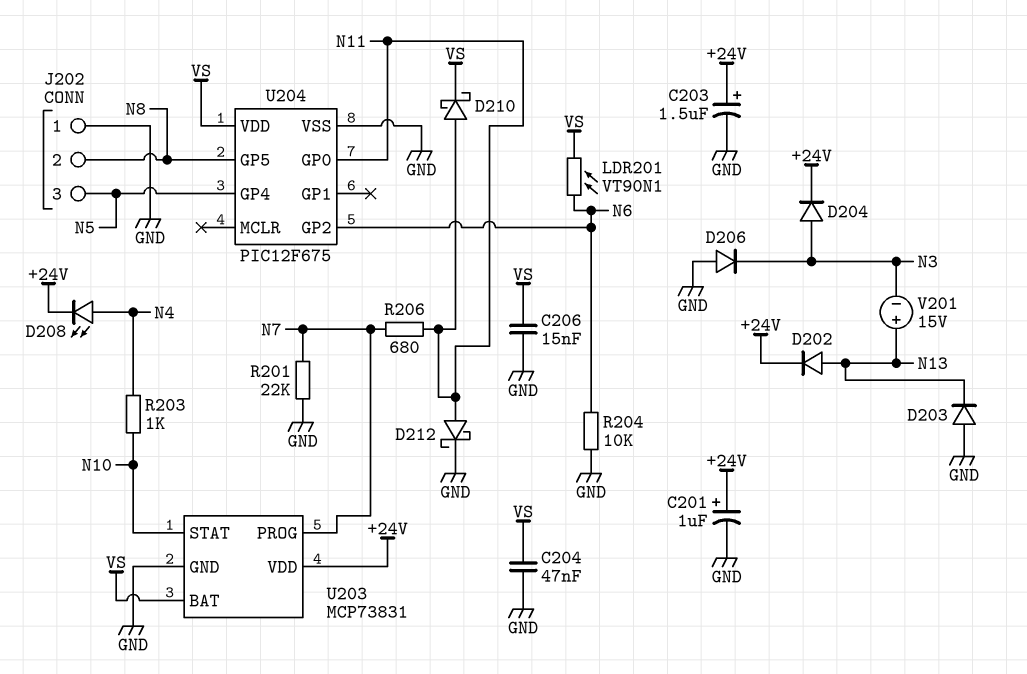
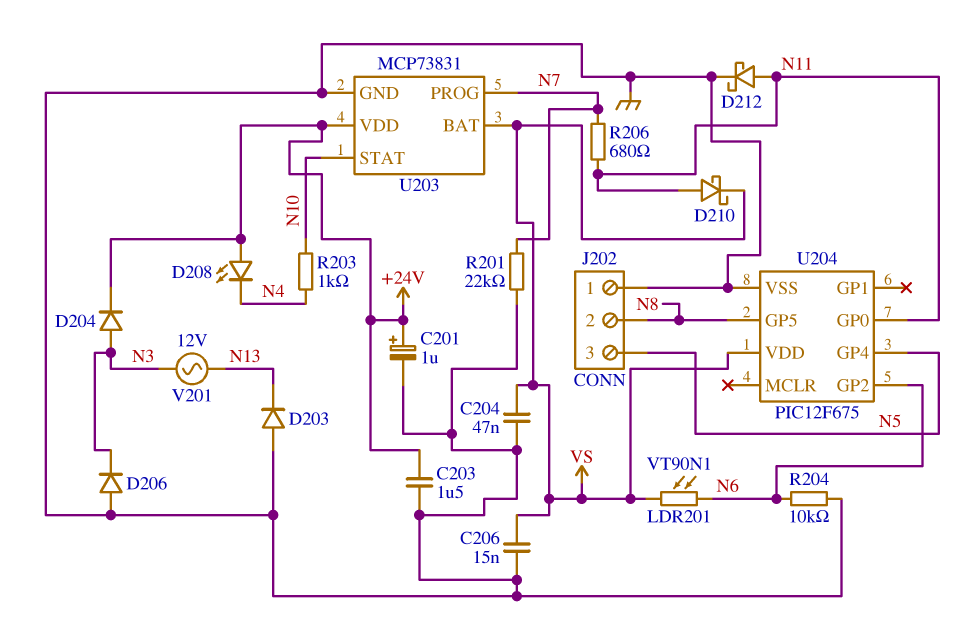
C203: 1.5uF (plus +24V, minus GND) -> 1.5uF (+24V, GND)
D202: diode (A N13, K +24V) -> none
D208: LED (A N4, K +24V) -> LED (A +24V, K N4)
V201: 15V (plus N13, minus N3) -> AC 12V (N3, N13)

